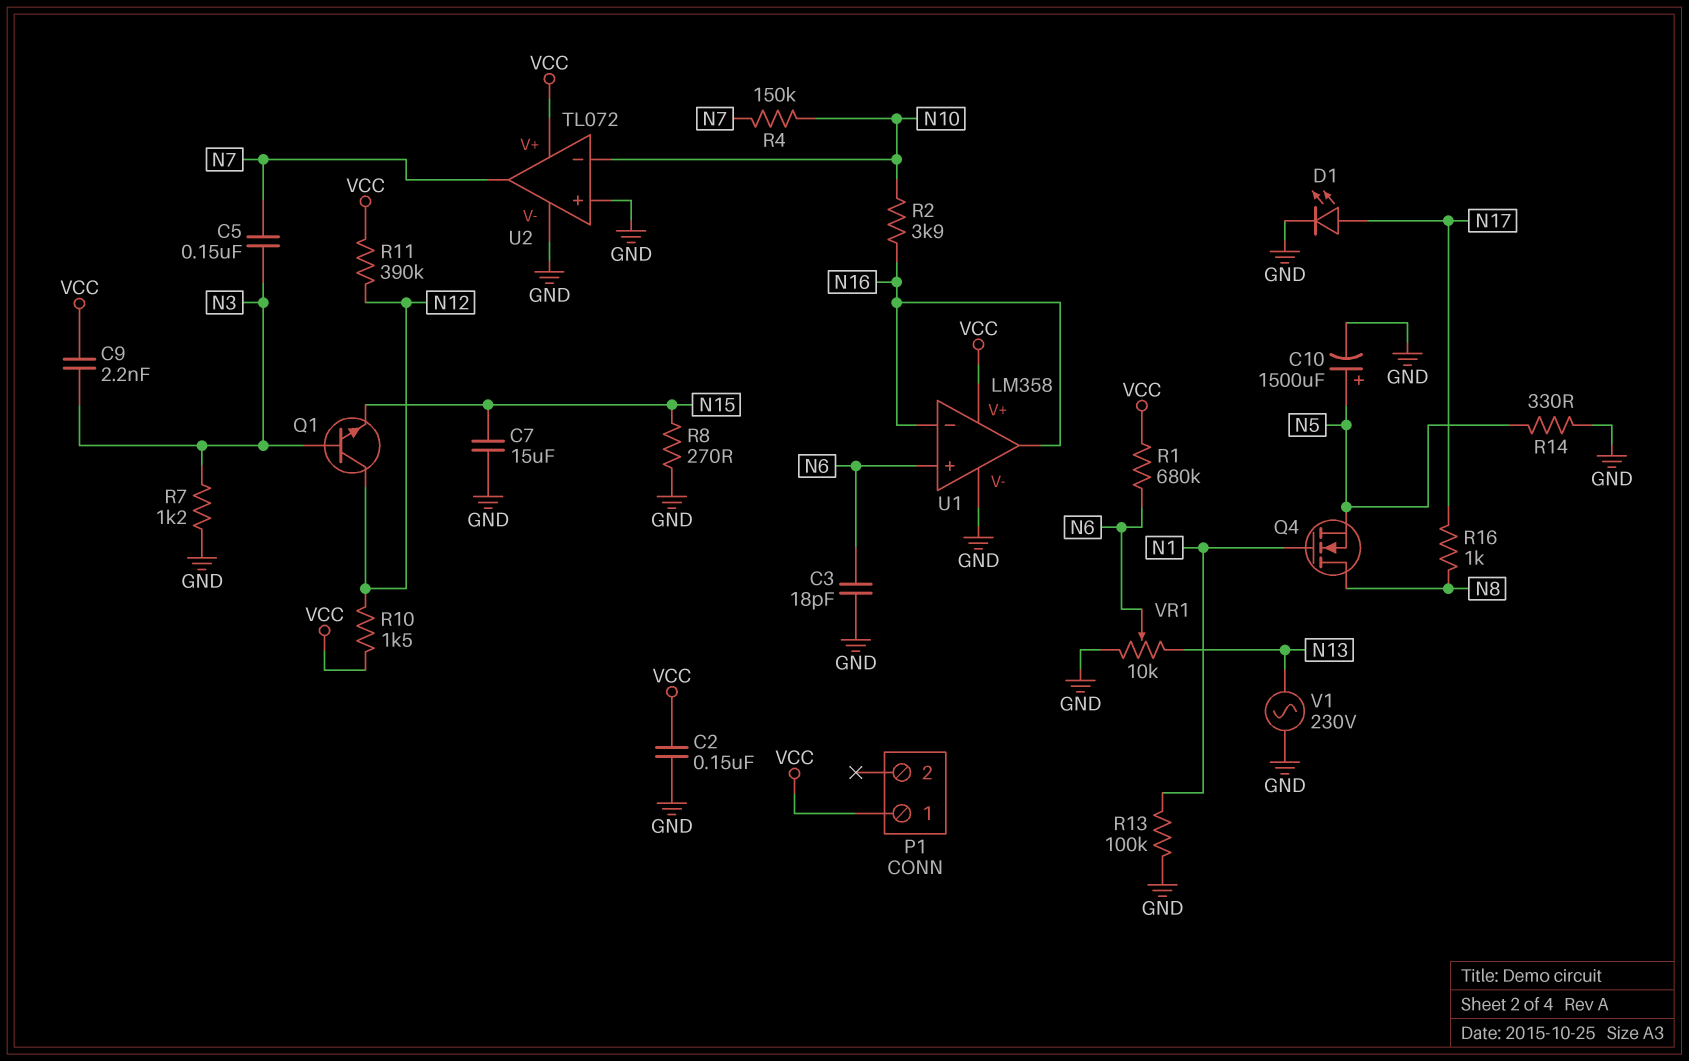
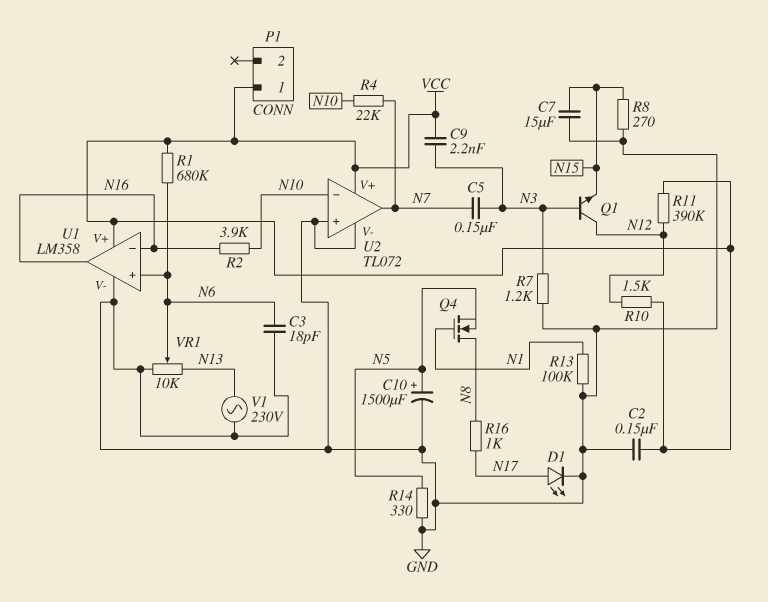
R4: 150k (N7, N10) -> 22k (N7, N10)

